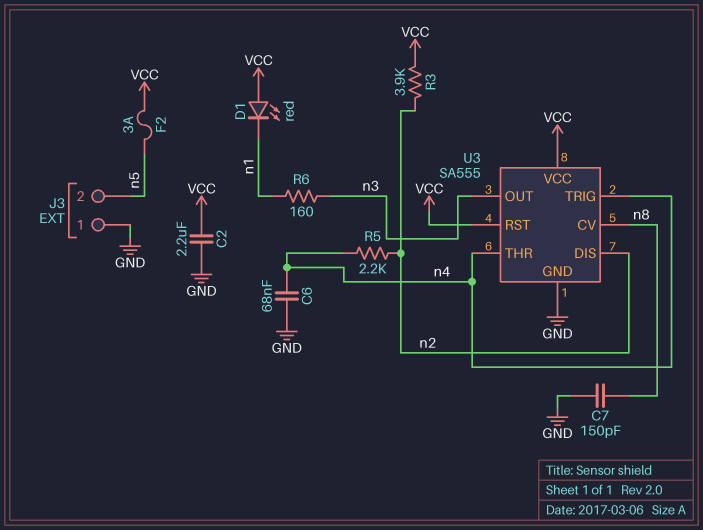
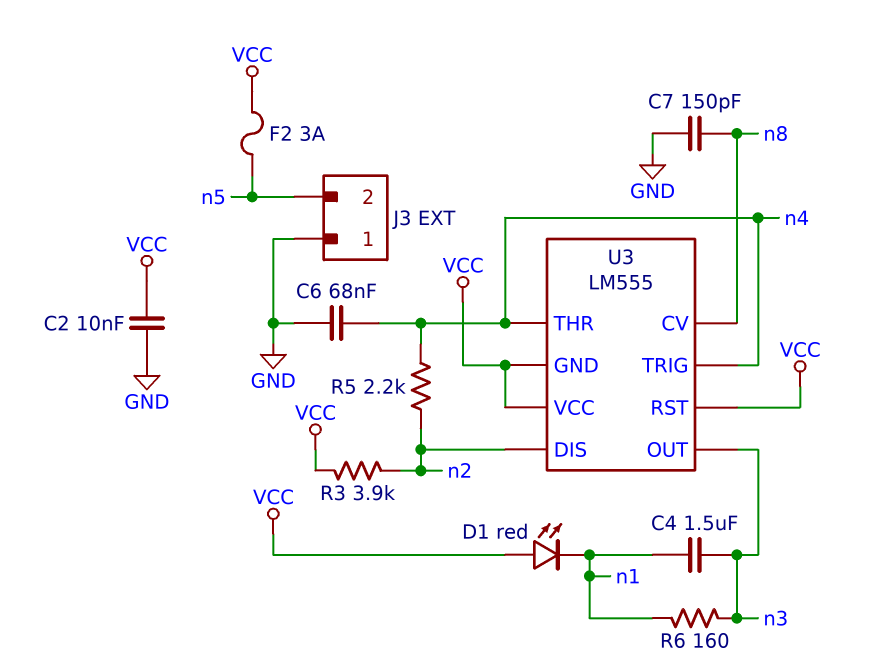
C2: 2.2uF (GND, VCC) -> 10nF (GND, VCC)
C4: none -> 1.5uF (n1, n3)
U3: SA555 -> LM555
U3 pin GND: GND -> VCC

